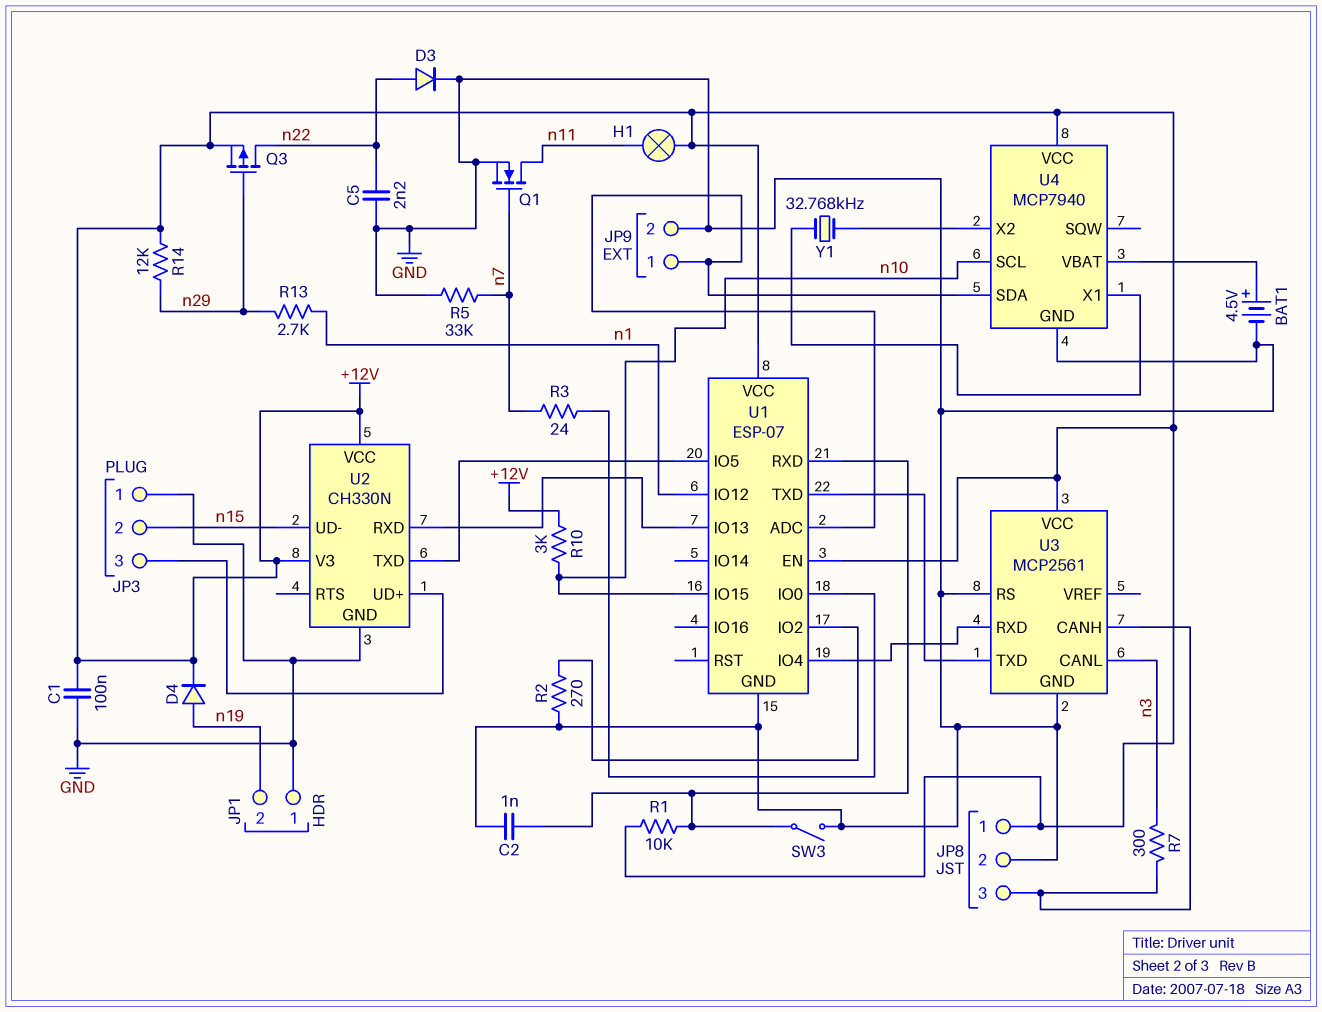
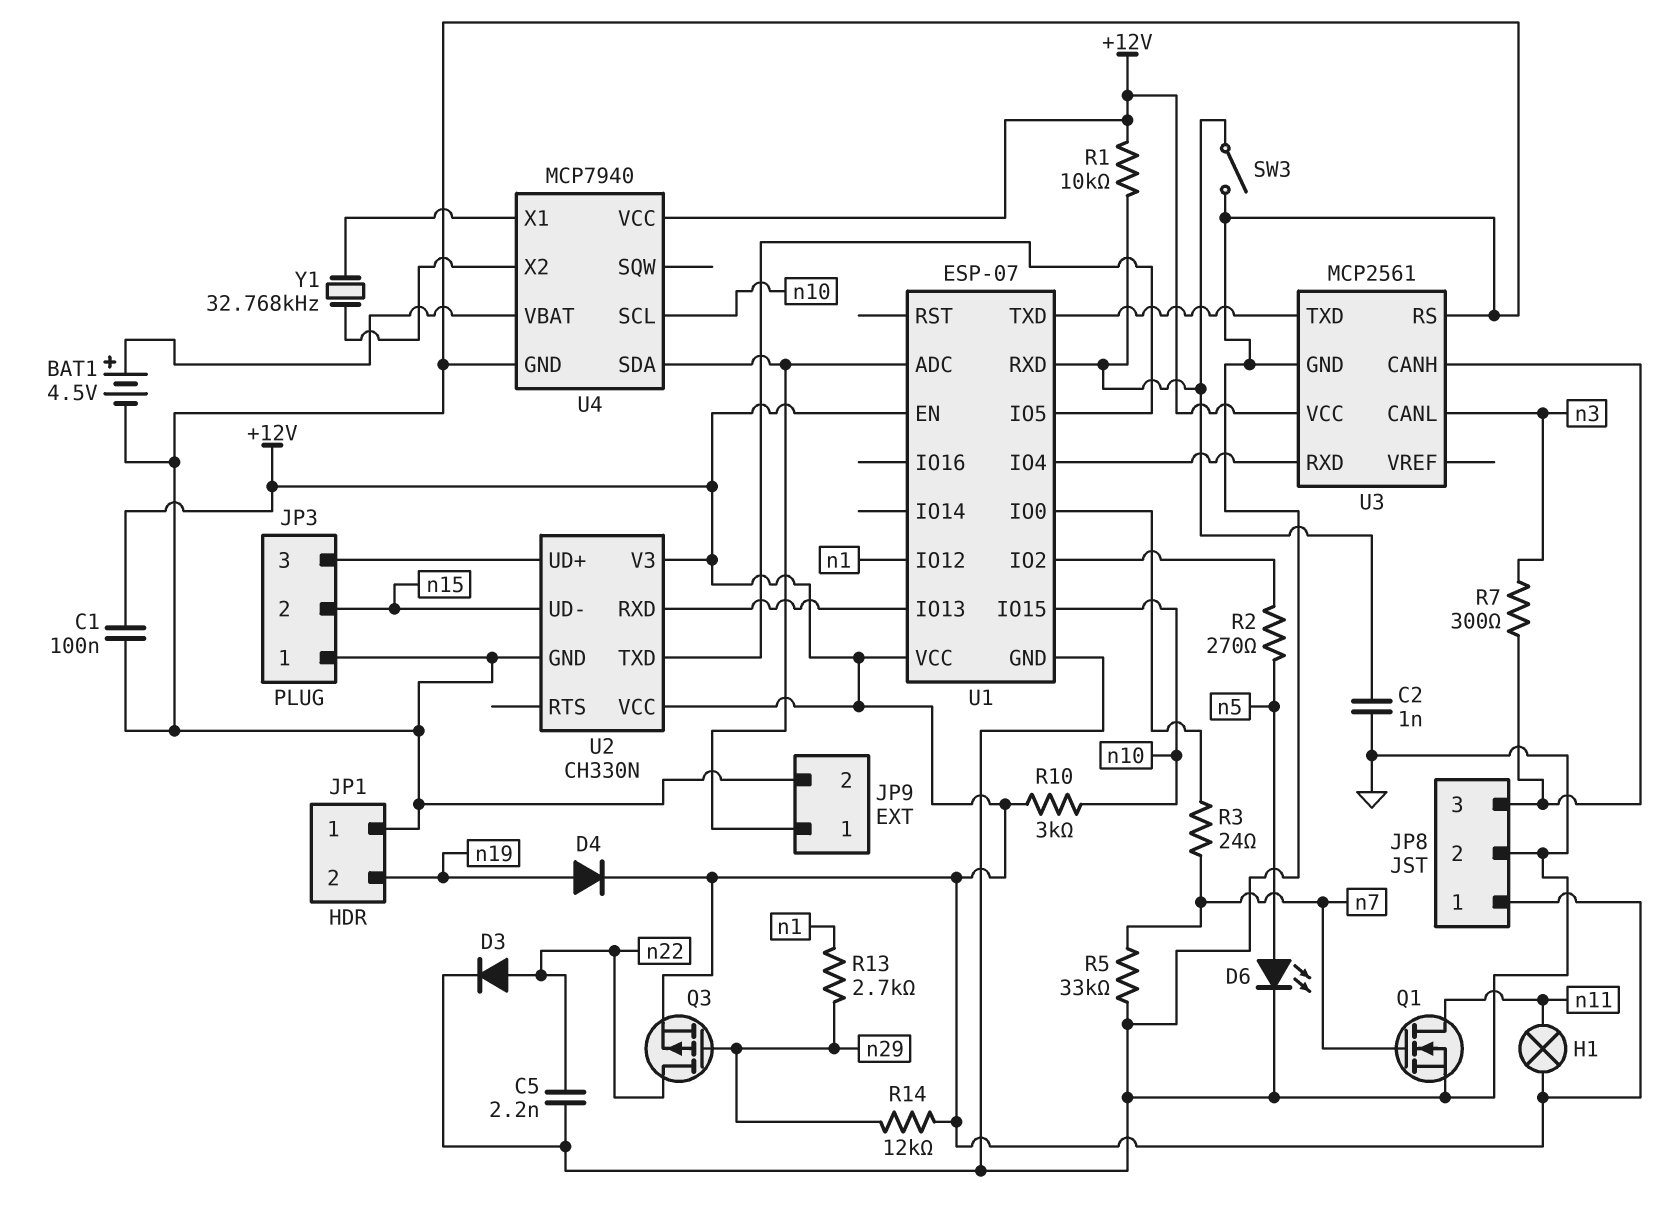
D6: none -> LED (A n5, K GND)
R2: 270 (GND, U1/IO2) -> 270 (U1/IO2, n5)

